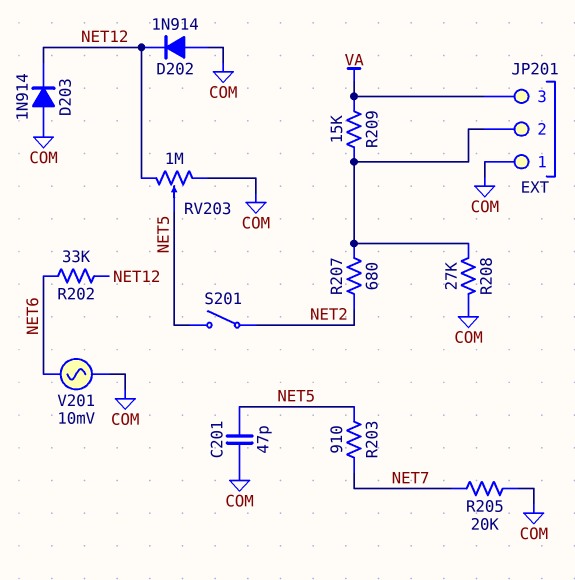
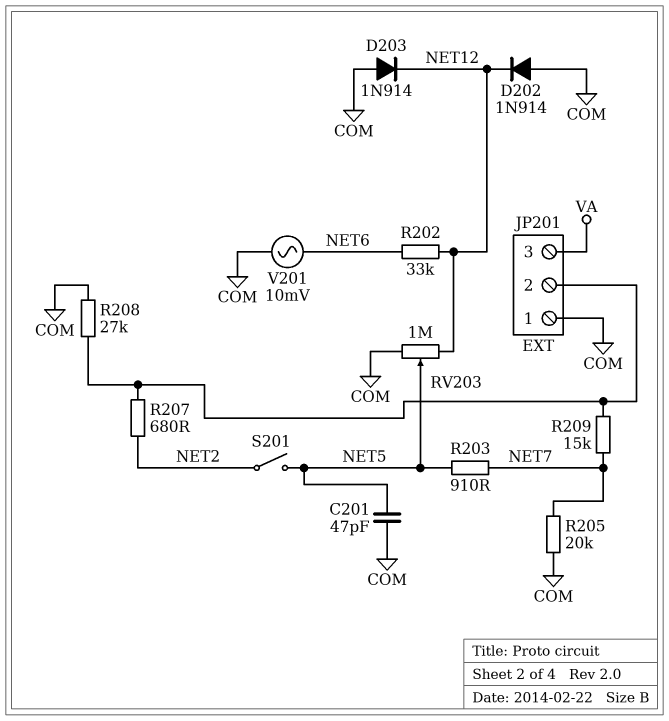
R209: 15k (JP201/2, VA) -> 15k (JP201/2, NET7)

